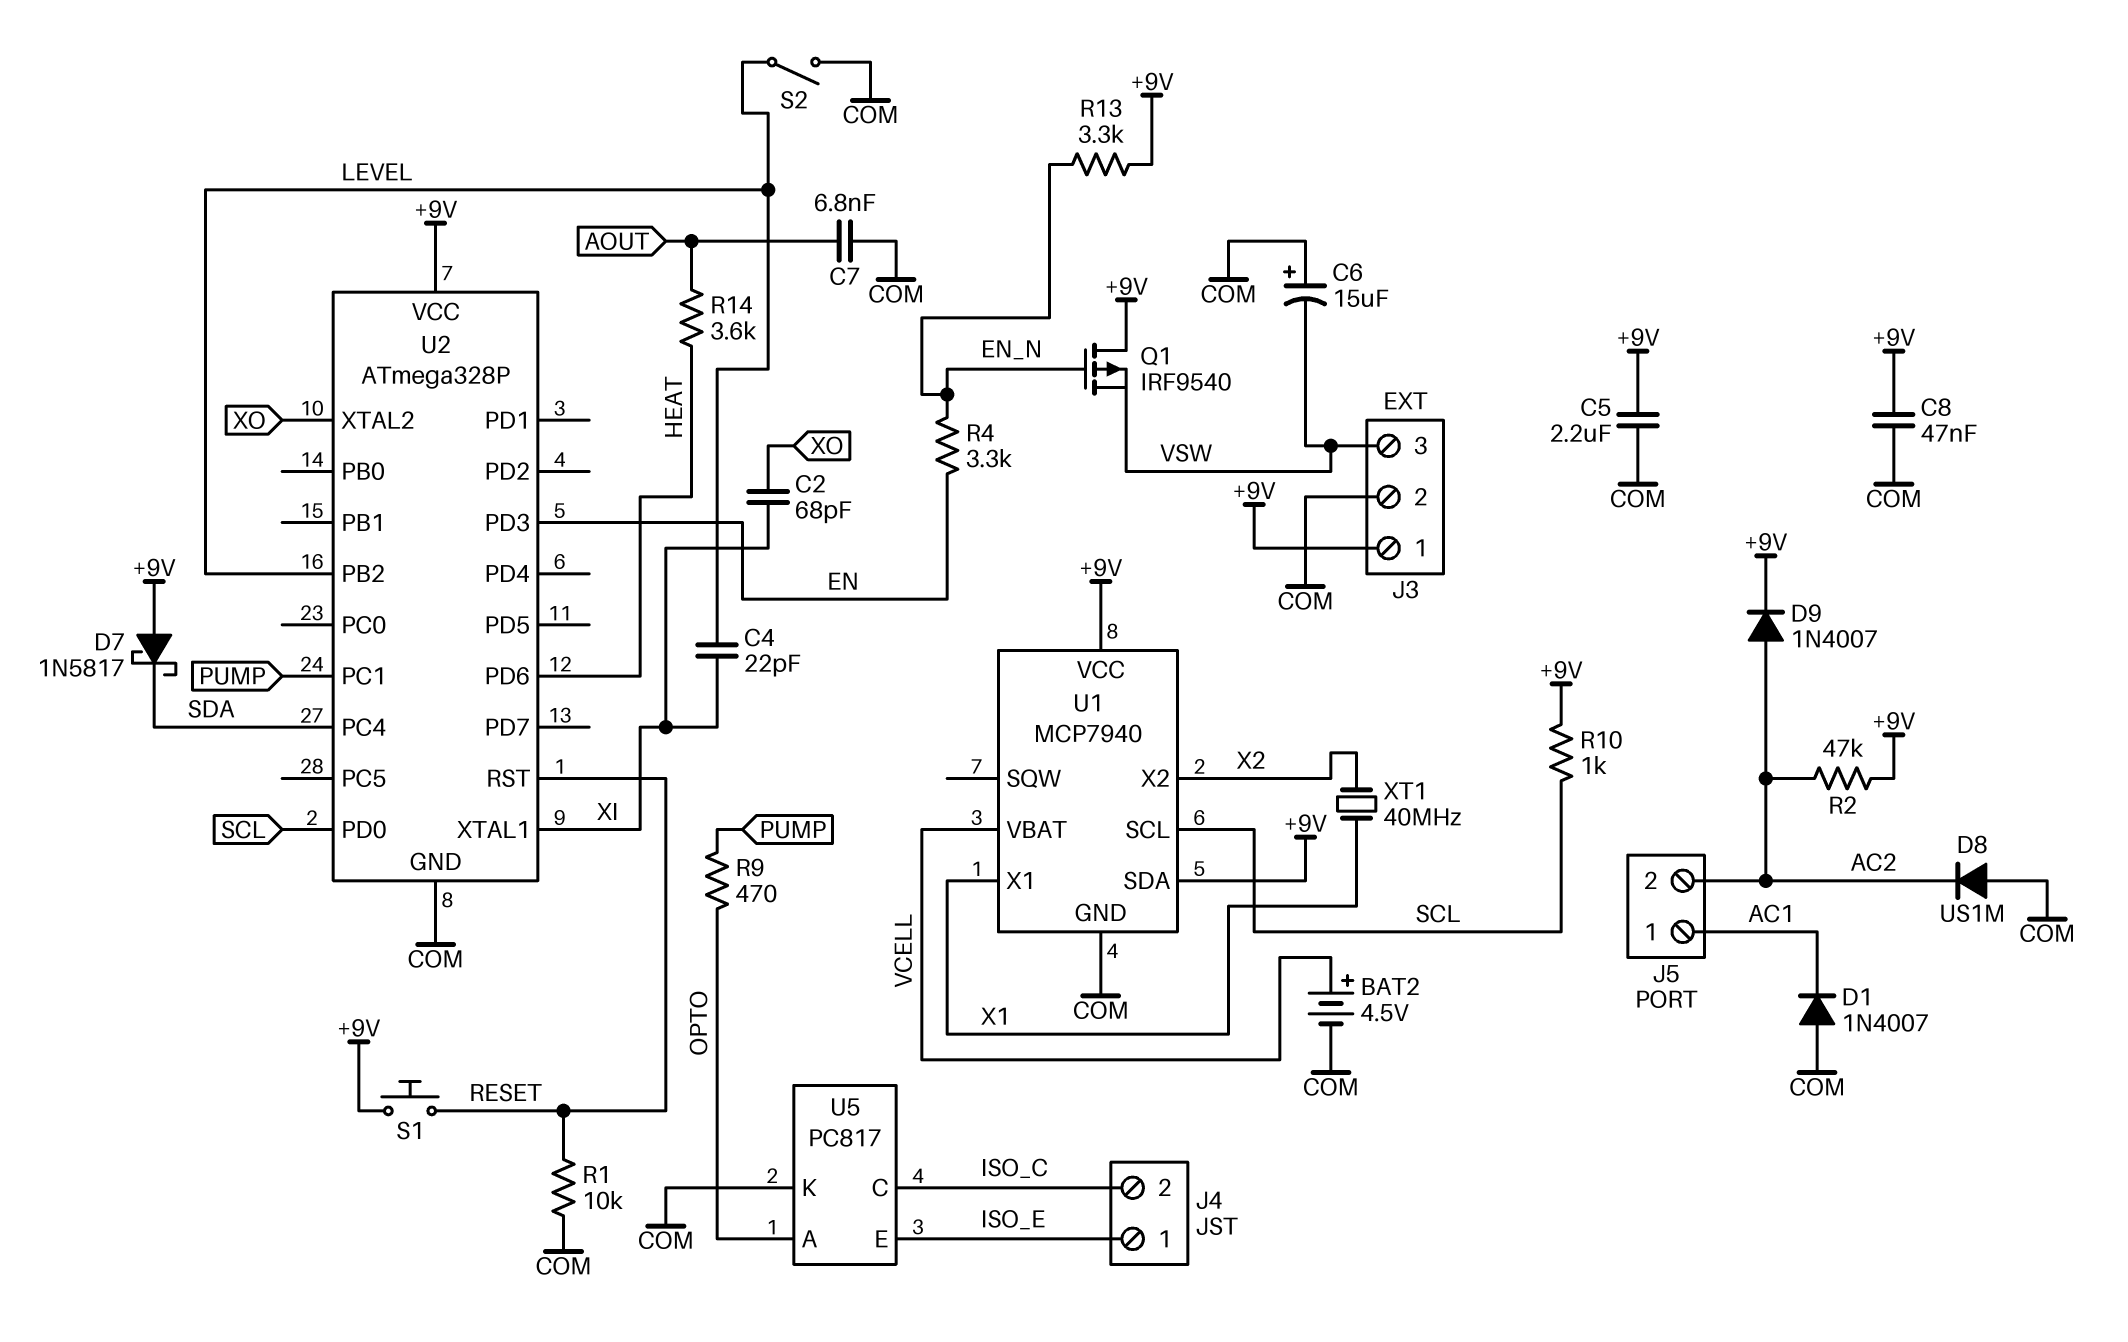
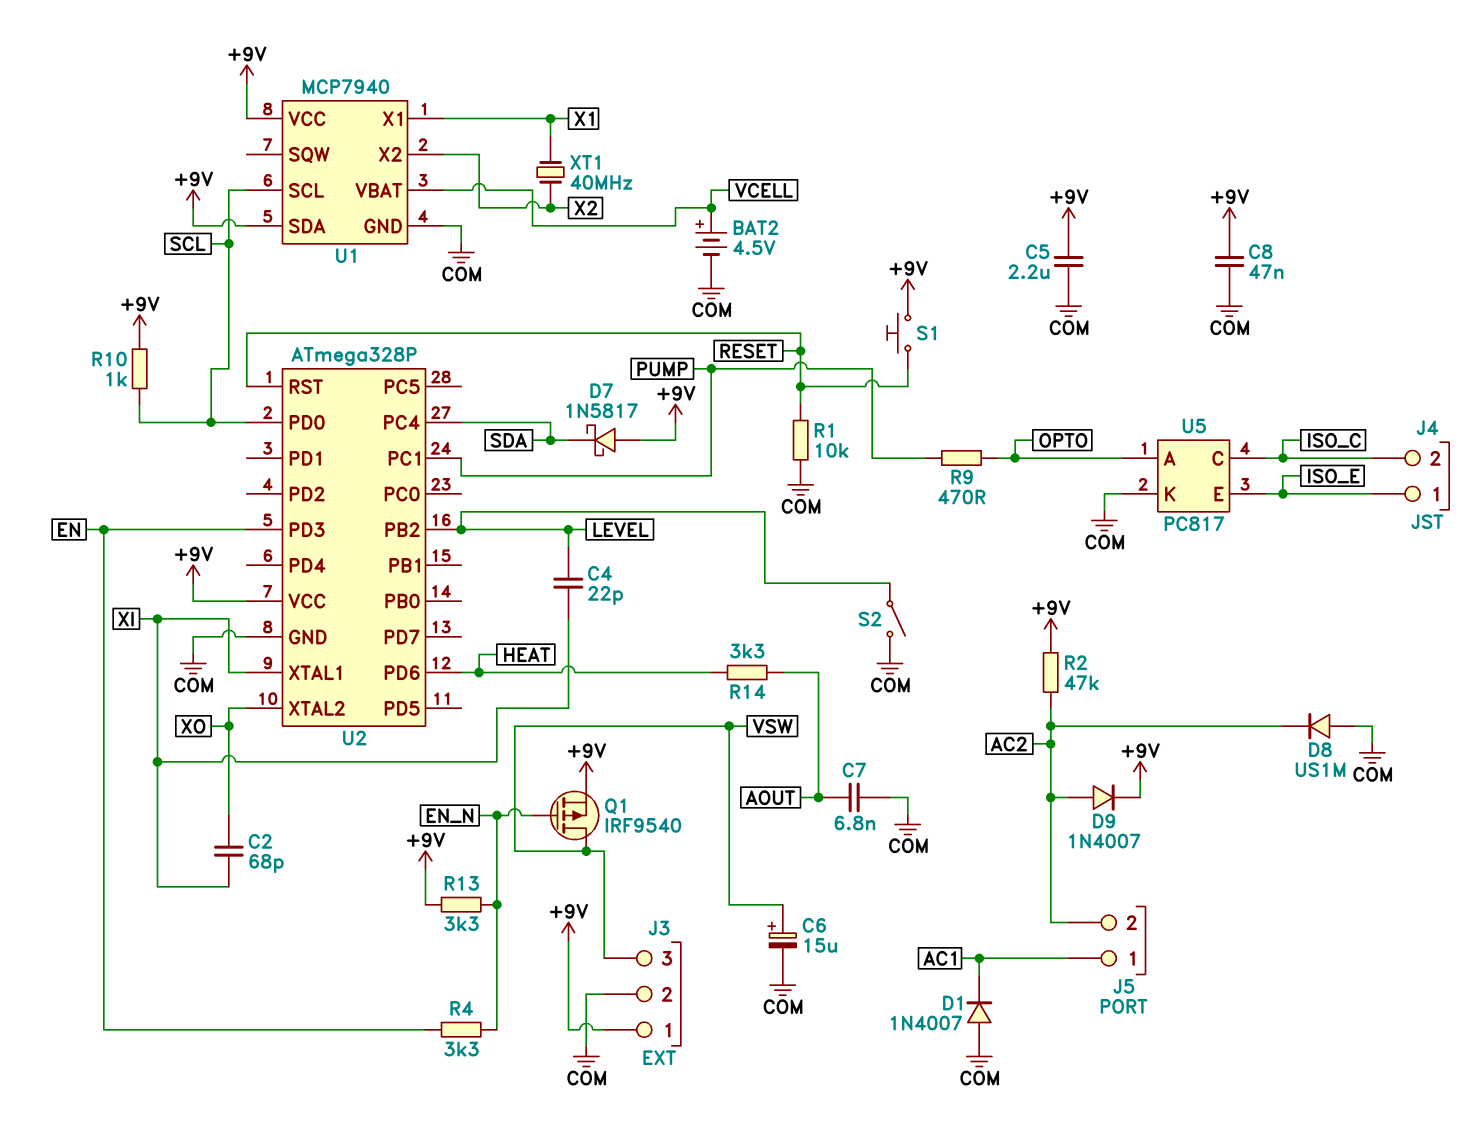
C6: 15uF (plus COM, minus VSW) -> 15uF (plus VSW, minus COM)
Q1: PMOS IRF9540 (G EN_N, D +9V, S VSW) -> PMOS IRF9540 (G EN_N, D VSW, S +9V)
R14: 3.6k (AOUT, HEAT) -> 3.3k (AOUT, HEAT)

